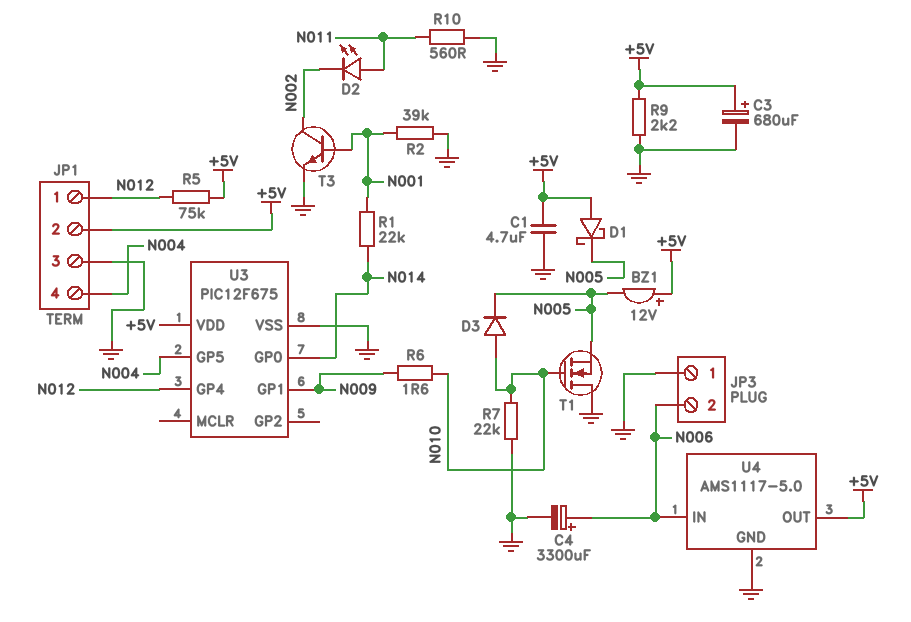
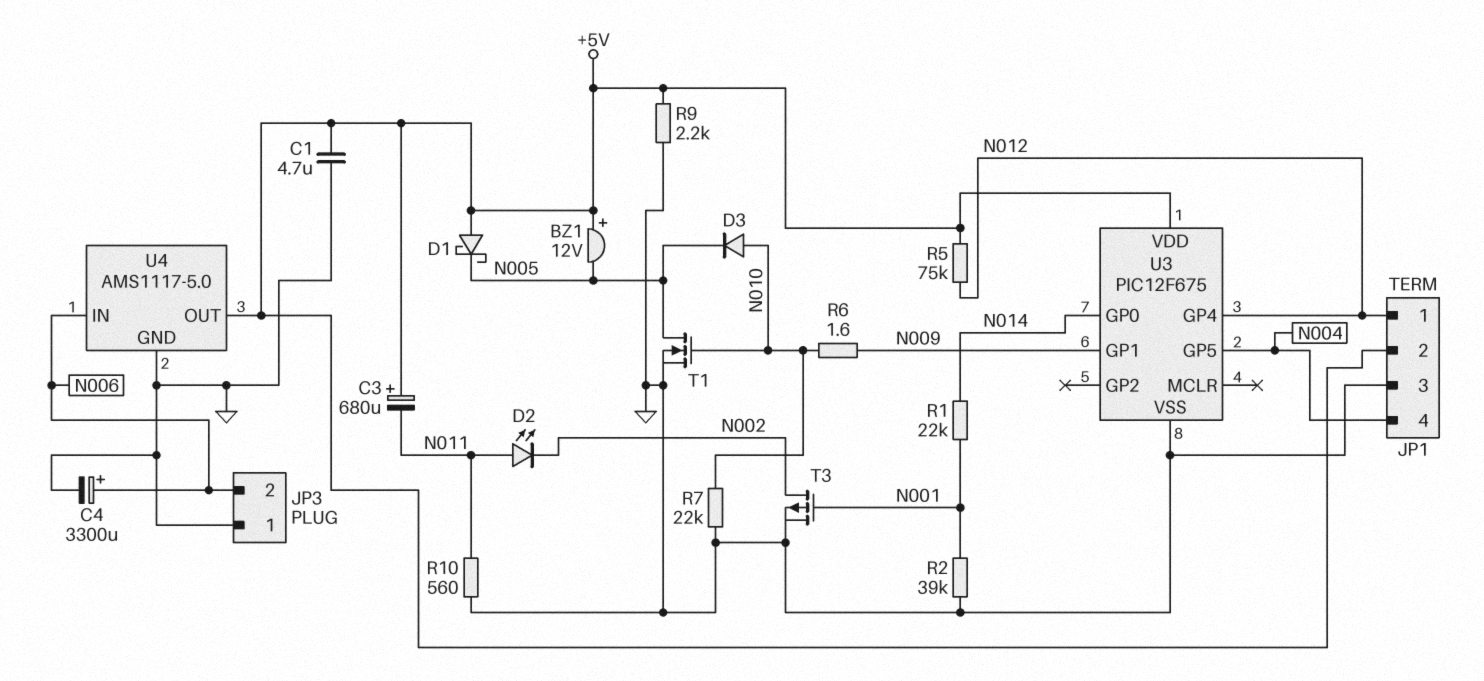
C3: 680uF (plus +5V, minus GND) -> 680uF (plus +5V, minus N011)
T1: NMOS (G N010, D GND, S N005) -> NMOS (G N010, D N005, S GND)
T3: NPN (B N001, C N002, E GND) -> PMOS (G N001, D N002, S GND)

